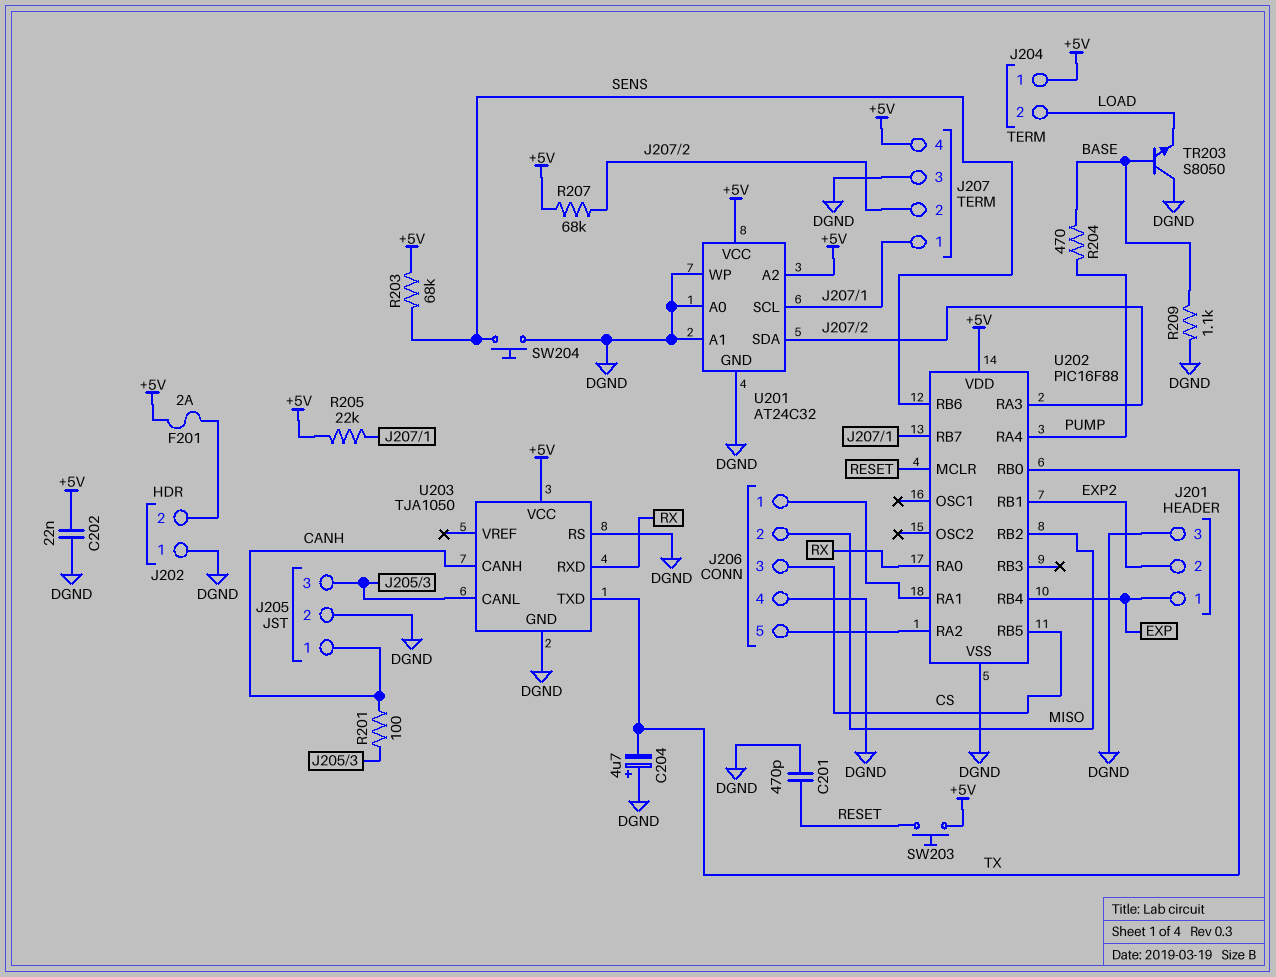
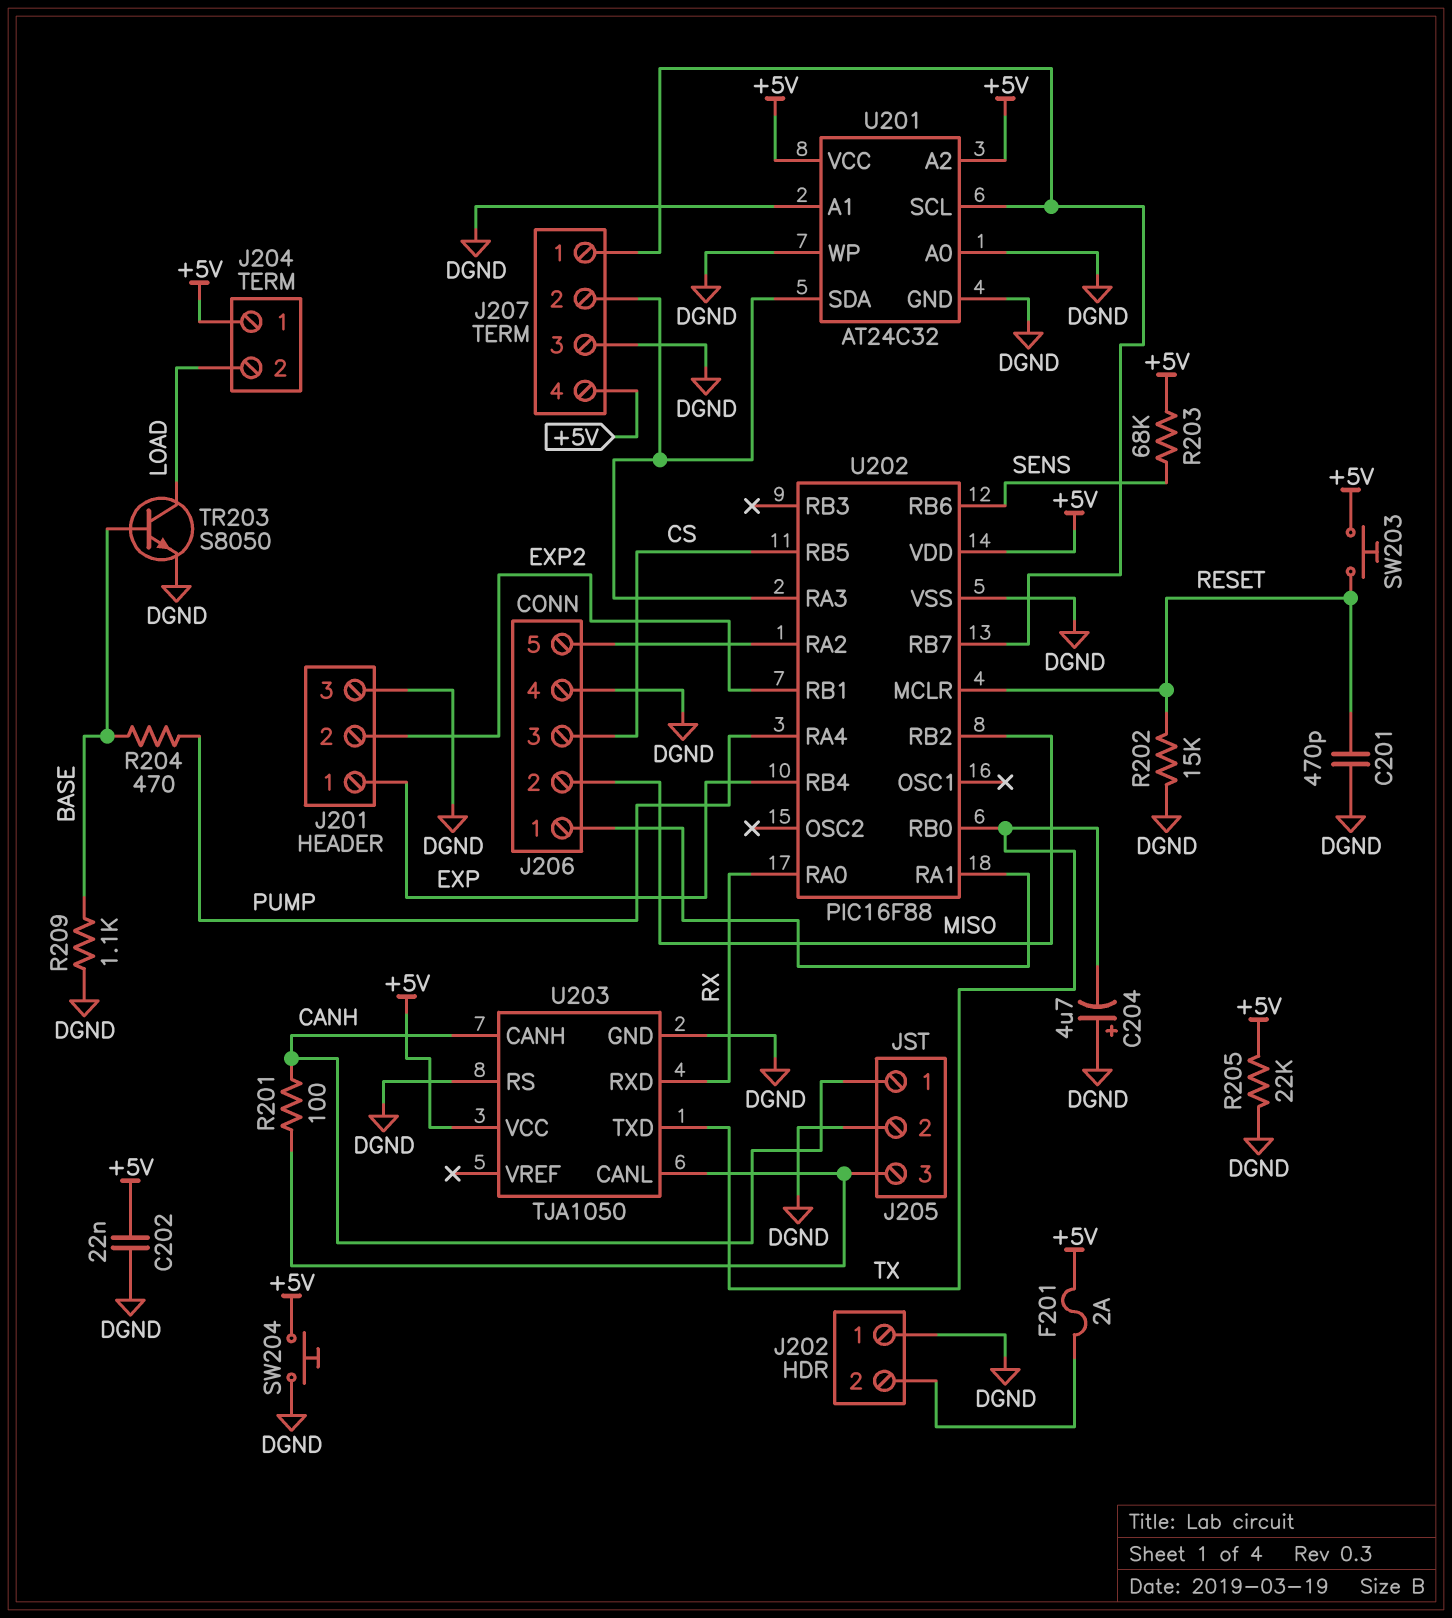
R202: none -> 15k (DGND, RESET)
R205: 22k (+5V, J207/1) -> 22k (+5V, DGND)
R207: 68k (+5V, J207/2) -> none
SW204: button (DGND, SENS) -> button (+5V, DGND)
TR203: NPN S8050 (B BASE, C DGND, E LOAD) -> NPN S8050 (B BASE, C LOAD, E DGND)

